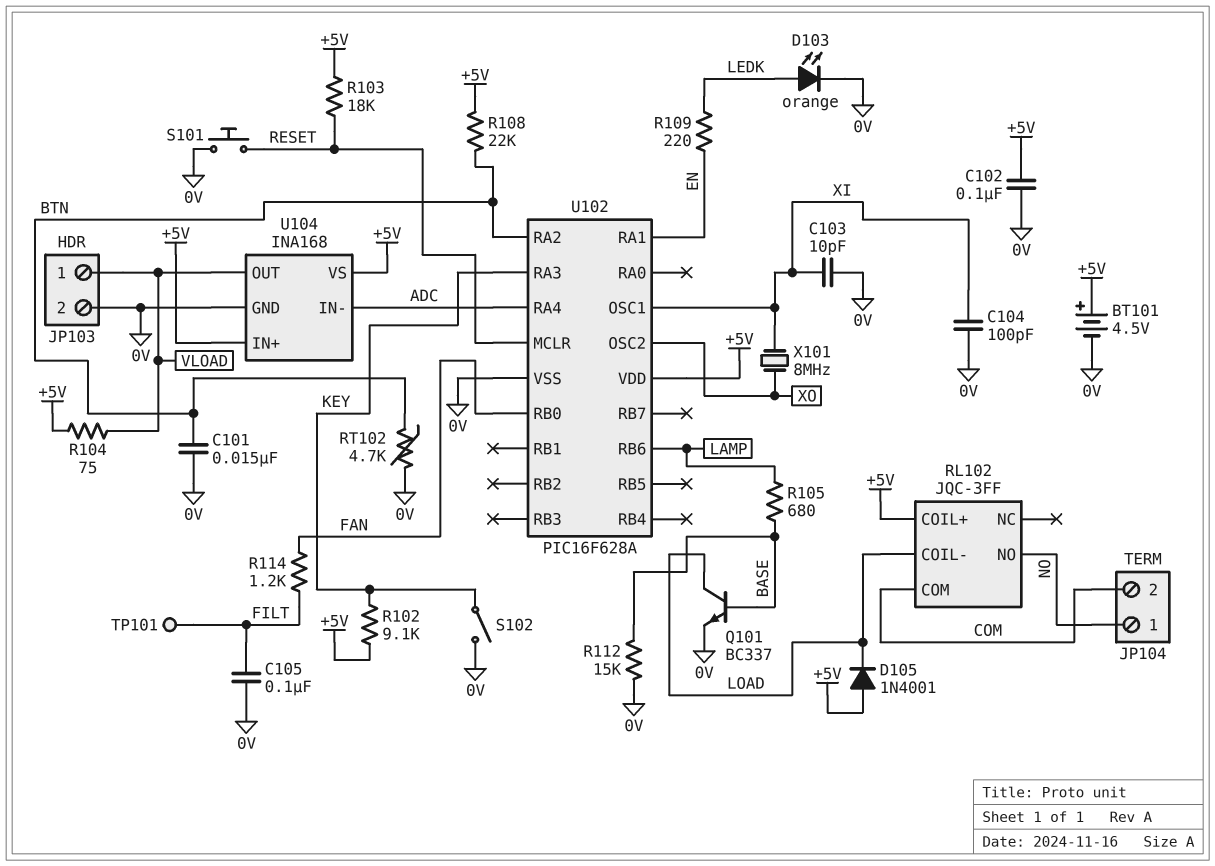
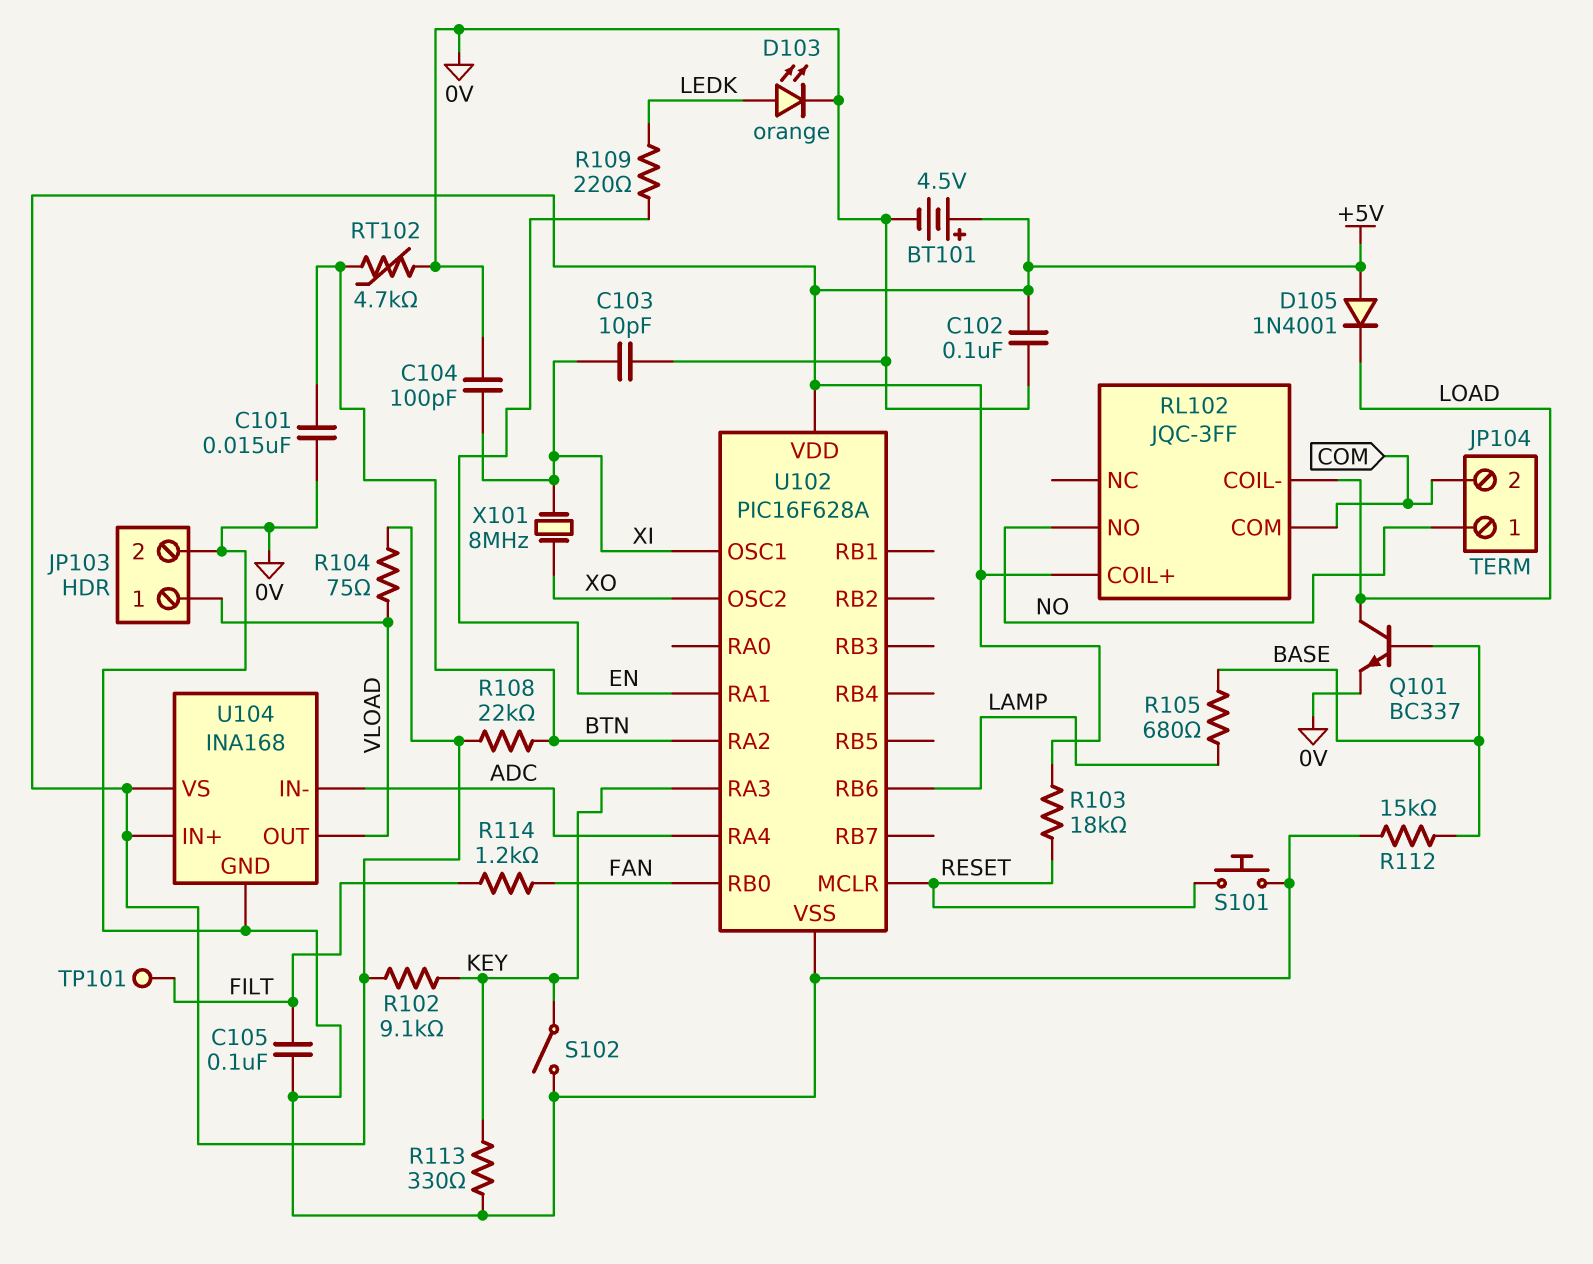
R113: none -> 330 (0V, KEY)

